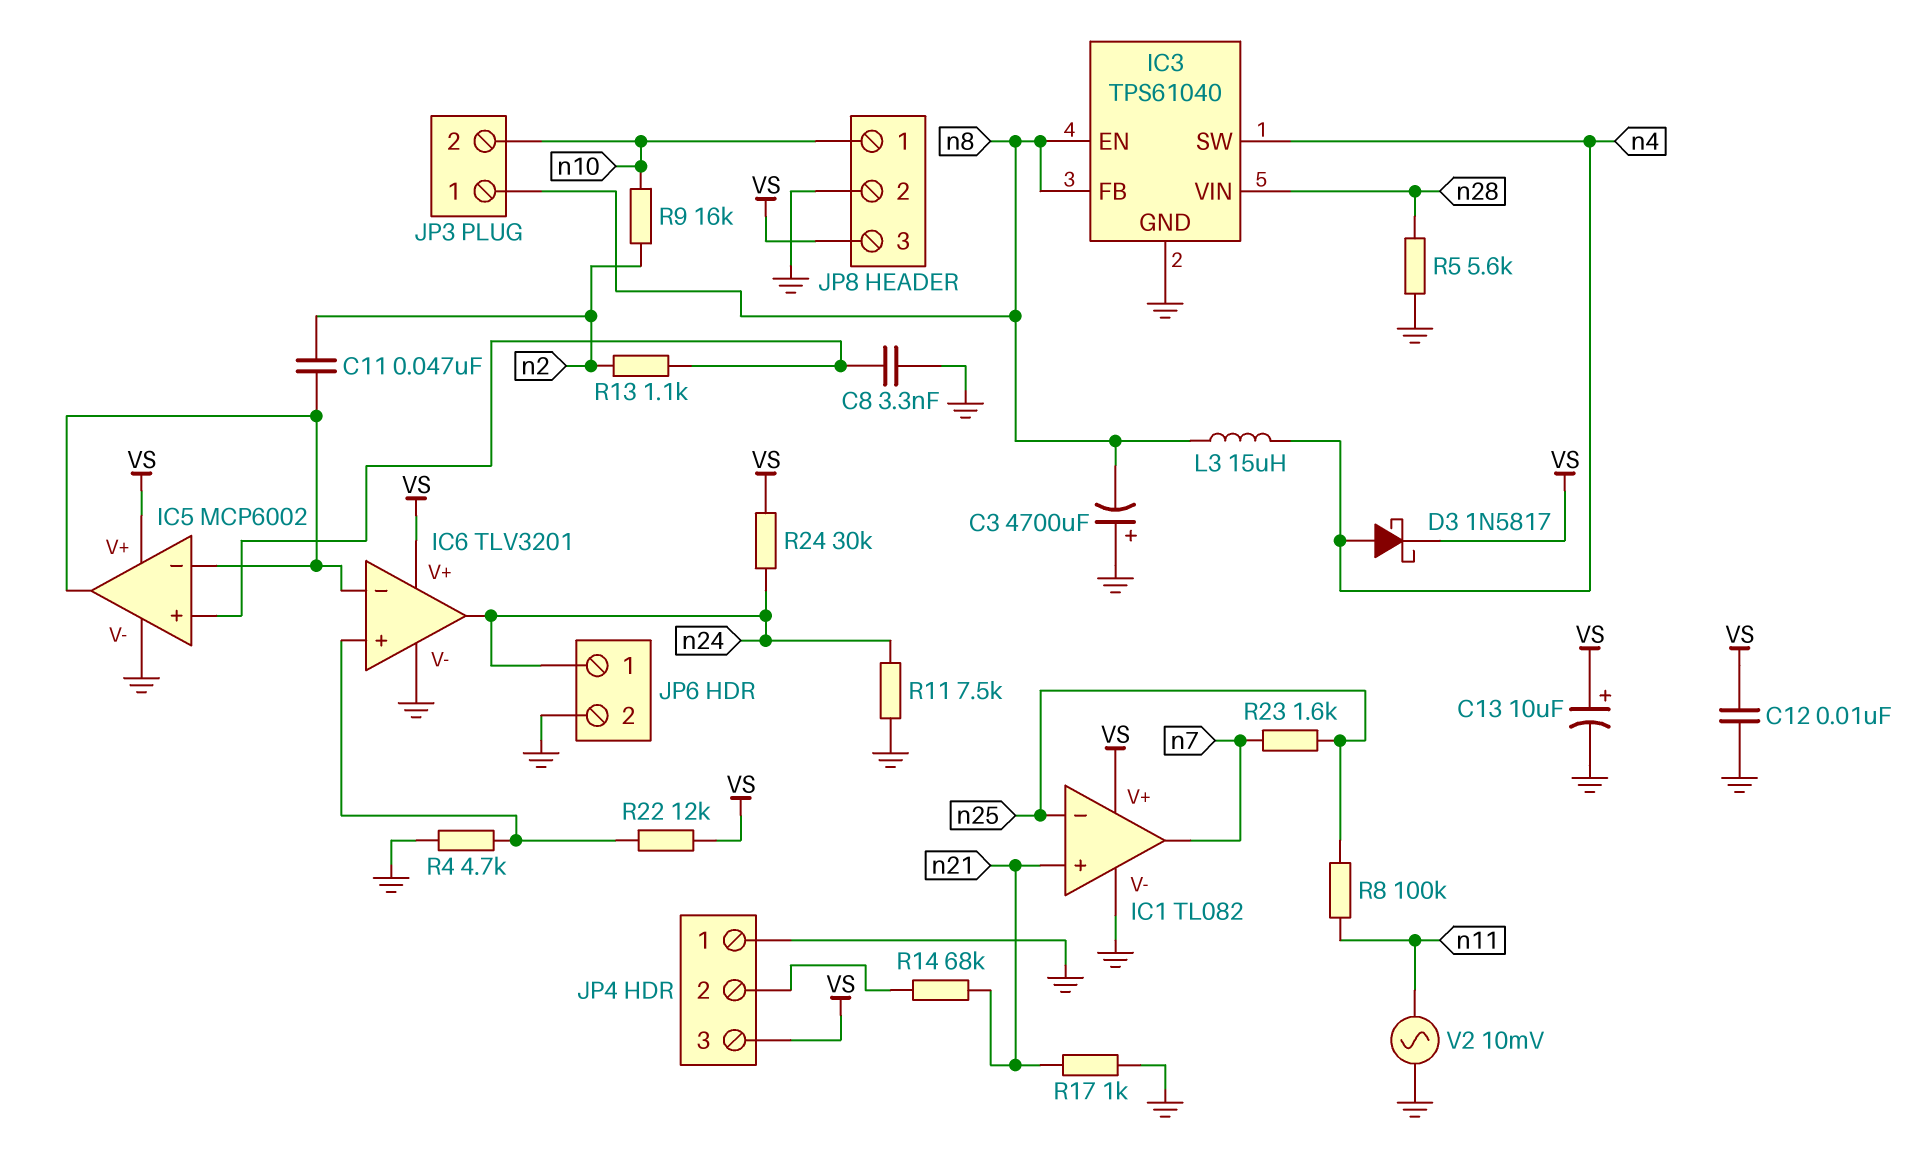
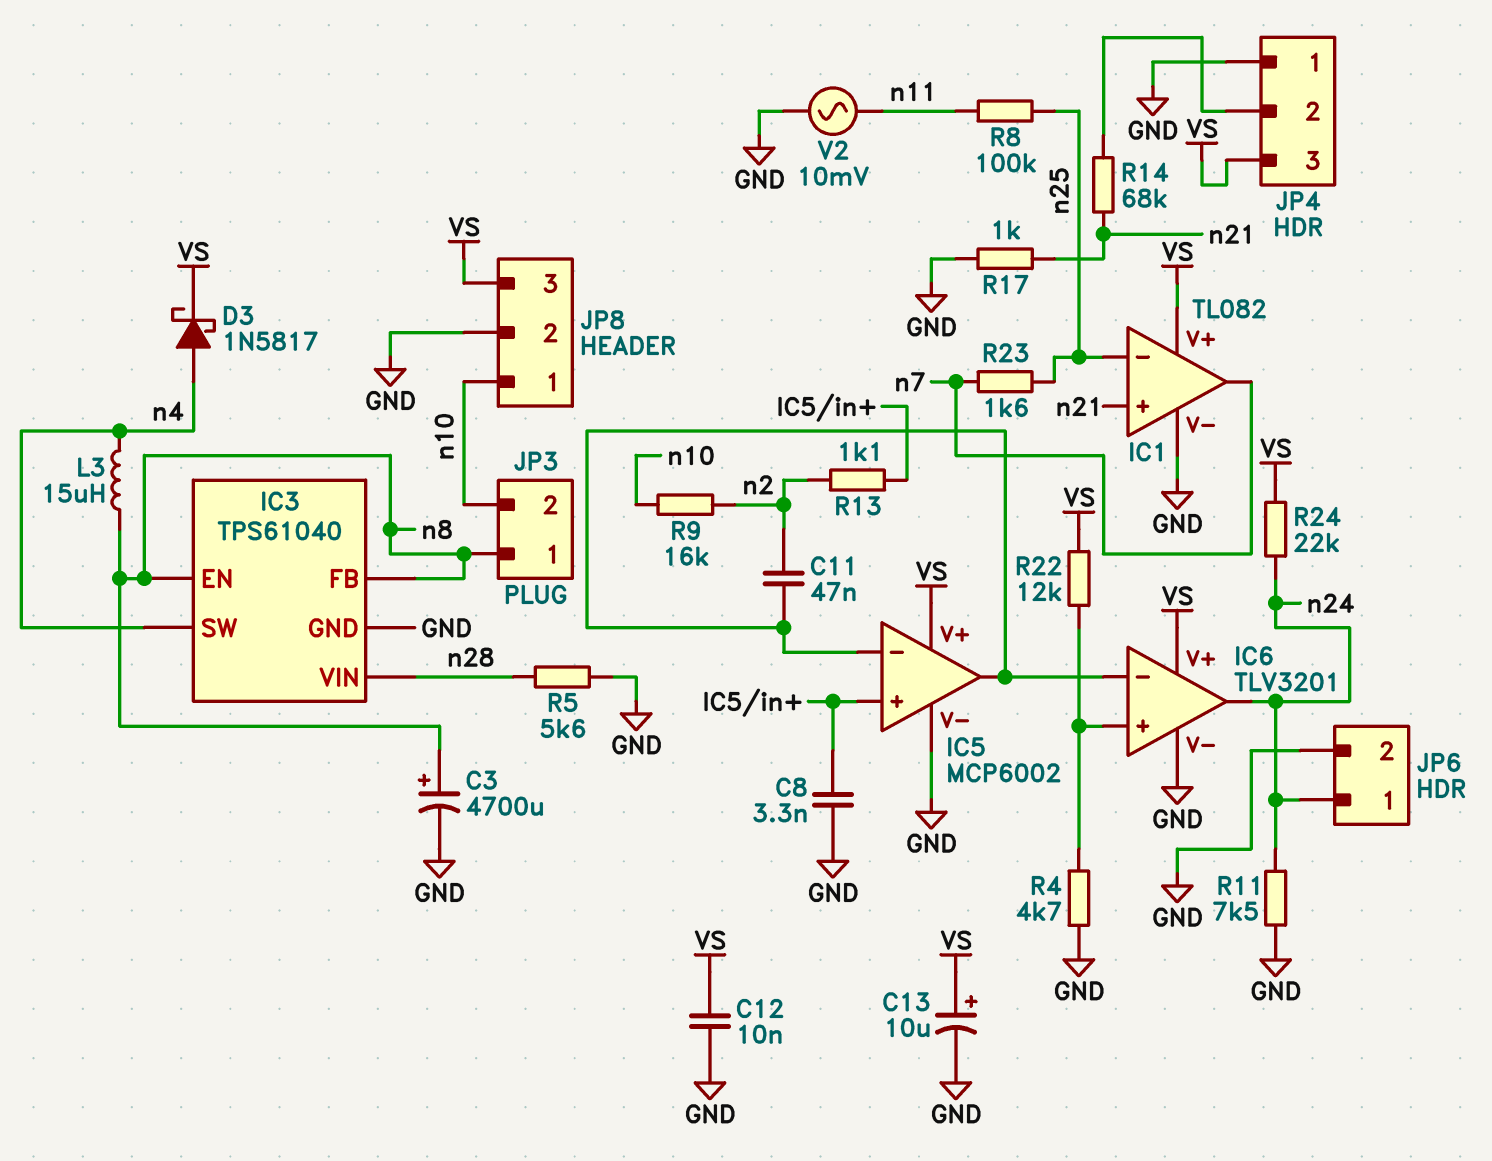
C3: 4700uF (plus GND, minus n8) -> 4700uF (plus n8, minus GND)
R24: 30k (VS, n24) -> 22k (VS, n24)

